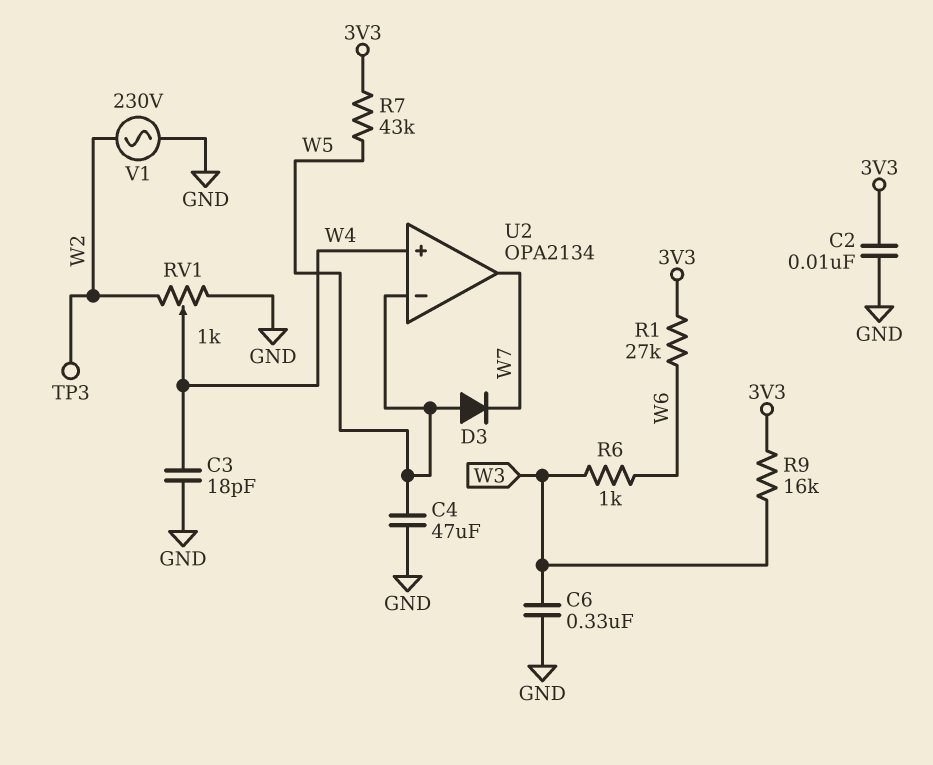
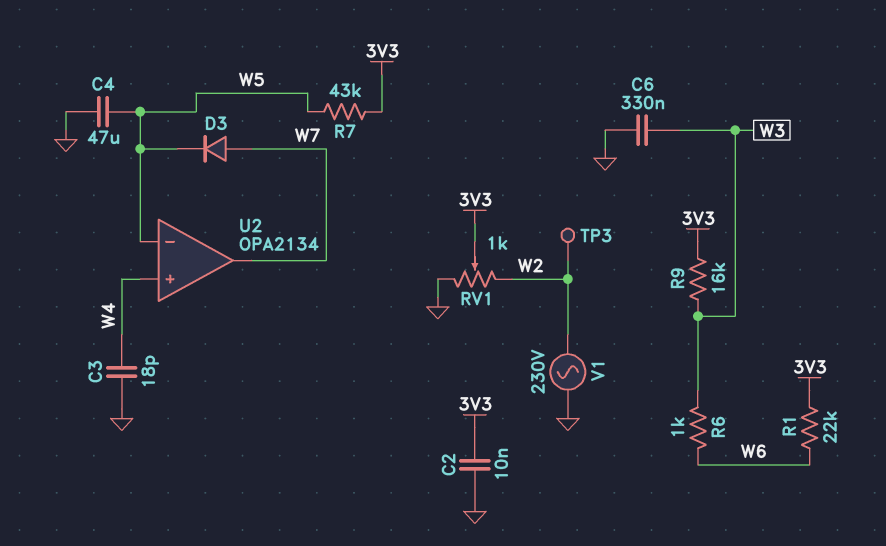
D3: diode (A W5, K W7) -> diode (A W7, K W5)
R1: 27k (3V3, W6) -> 22k (3V3, W6)
RV1: 1k (GND, W2, wiper W4) -> 1k (GND, W2, wiper 3V3)

